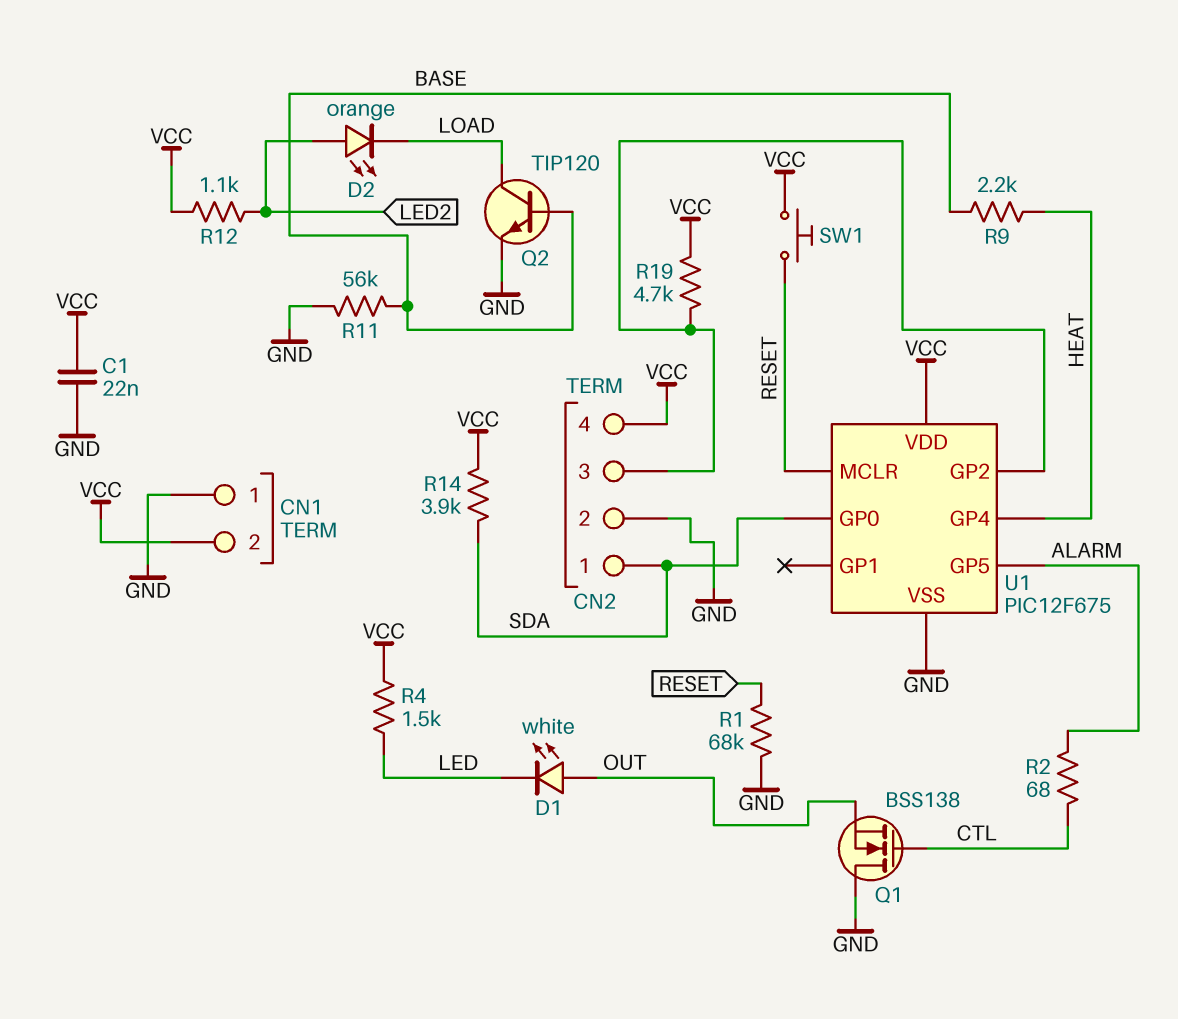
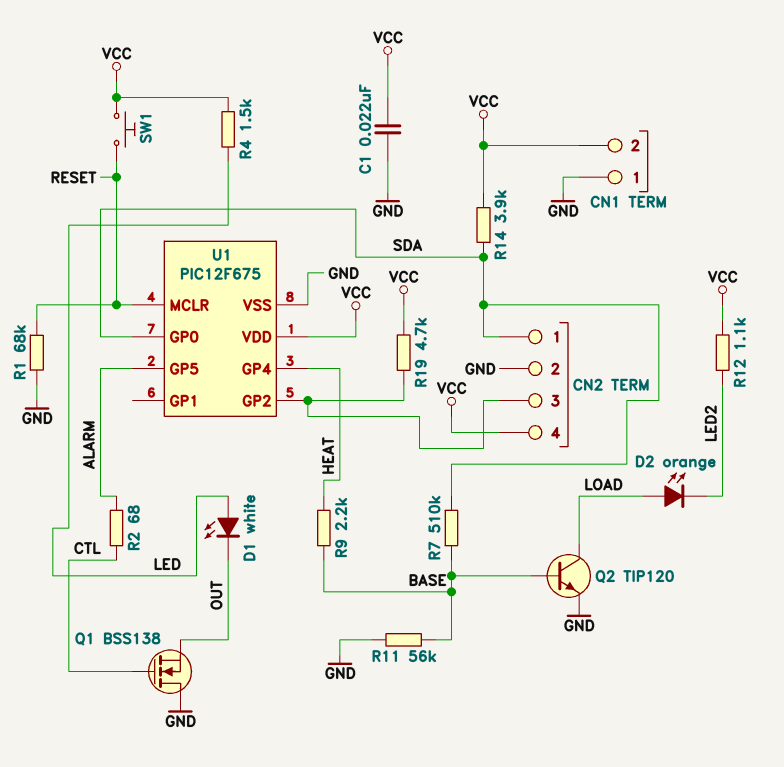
D1: LED white (A OUT, K LED) -> LED white (A LED, K OUT)
D2: LED orange (A LED2, K LOAD) -> LED orange (A LOAD, K LED2)
R7: none -> 510k (BASE, SDA)

